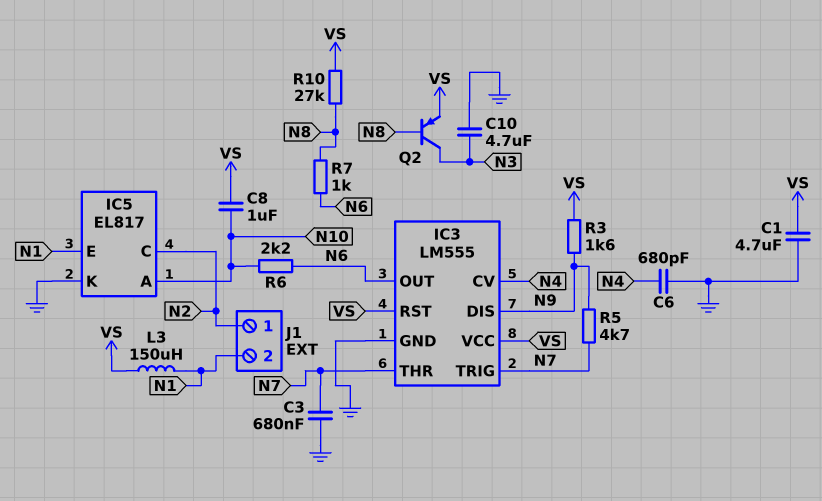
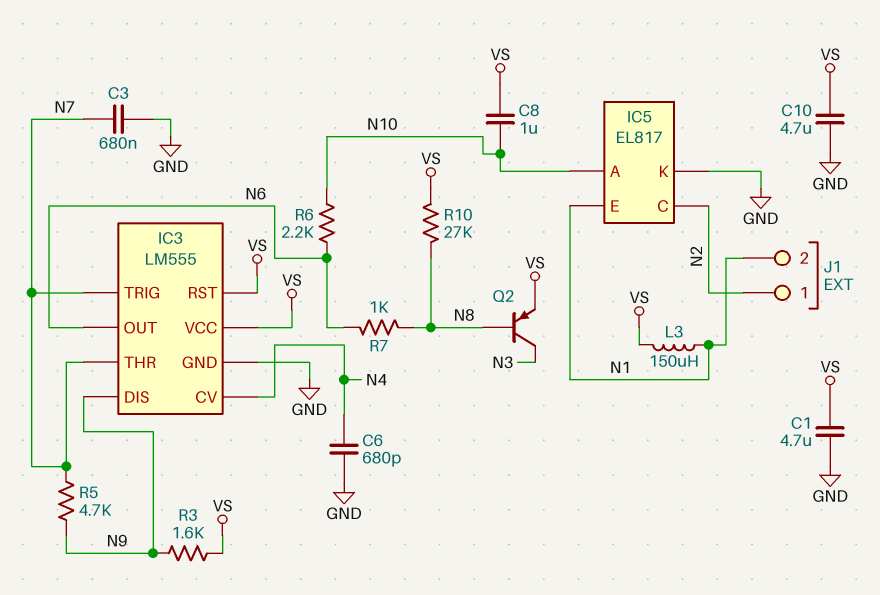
C10: 4.7uF (GND, N3) -> 4.7uF (GND, VS)

